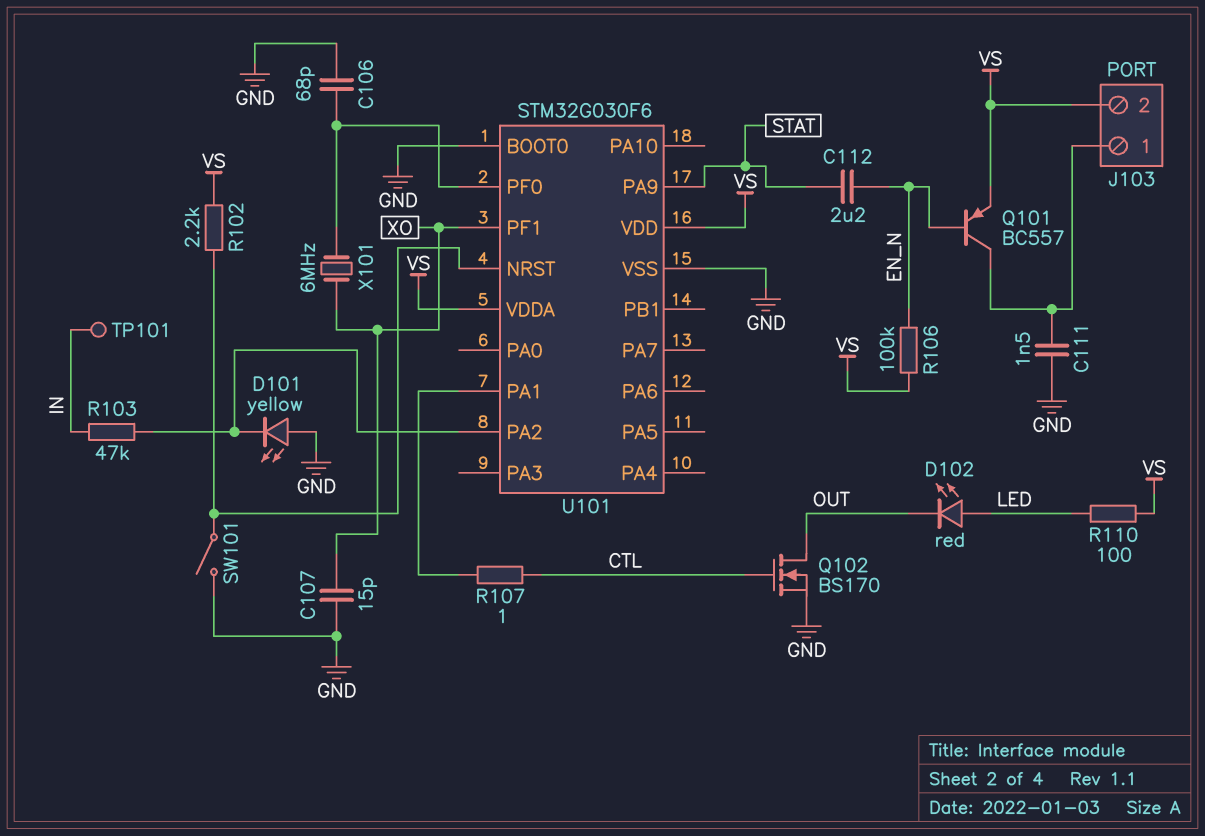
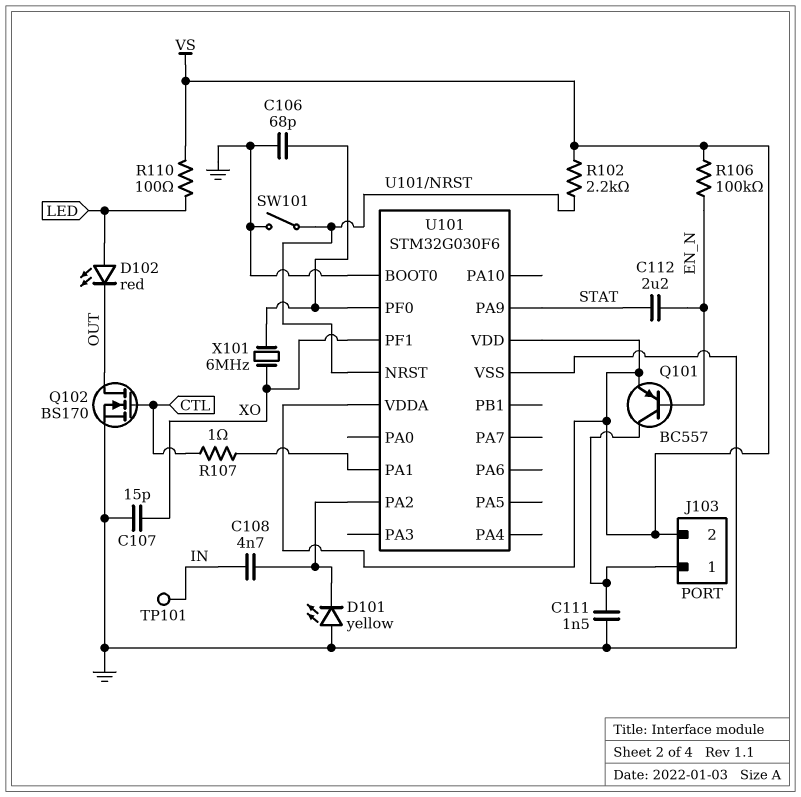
C108: none -> 4.7nF (IN, U101/PA2)
R103: 47k (IN, U101/PA2) -> none

